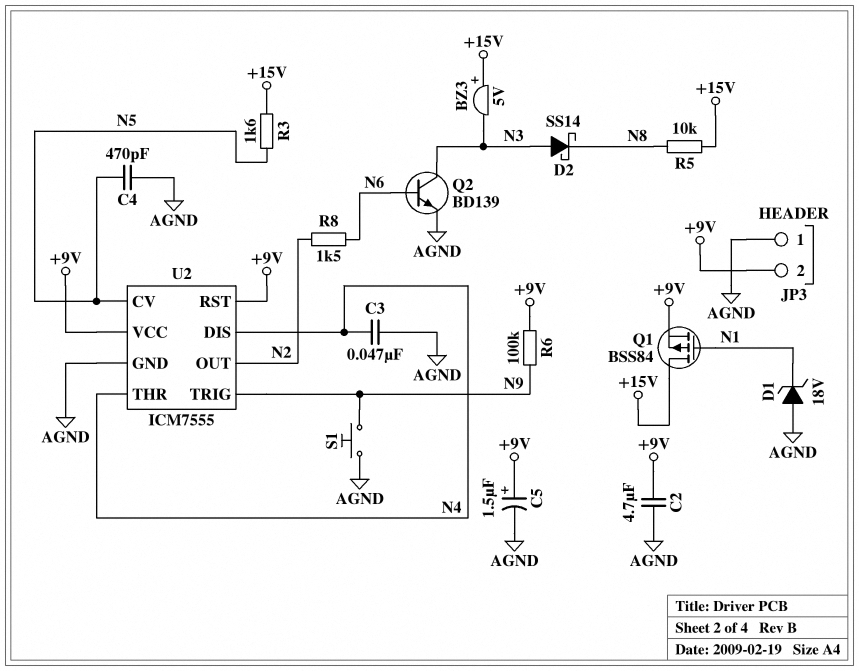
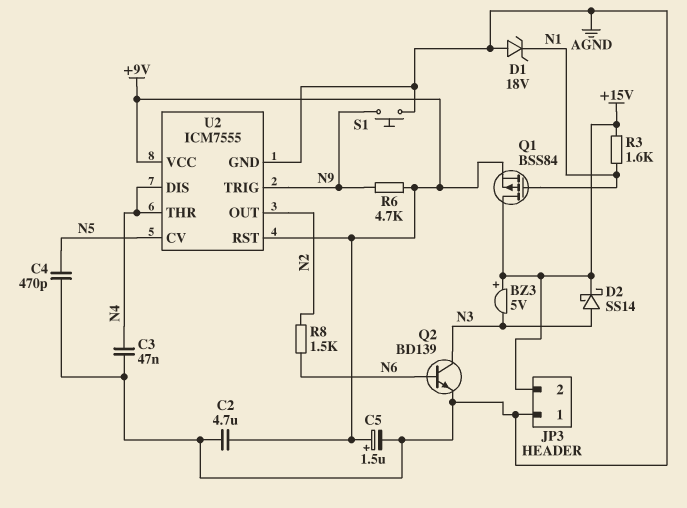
D2: schottky SS14 (A N3, K N8) -> schottky SS14 (A N3, K +15V)
JP3 pin 2: +9V -> +15V
R3: 1.6k (+15V, N5) -> 1.6k (+15V, N1)
R5: 10k (+15V, N8) -> none
R6: 100k (+9V, N9) -> 4.7k (+9V, N9)

